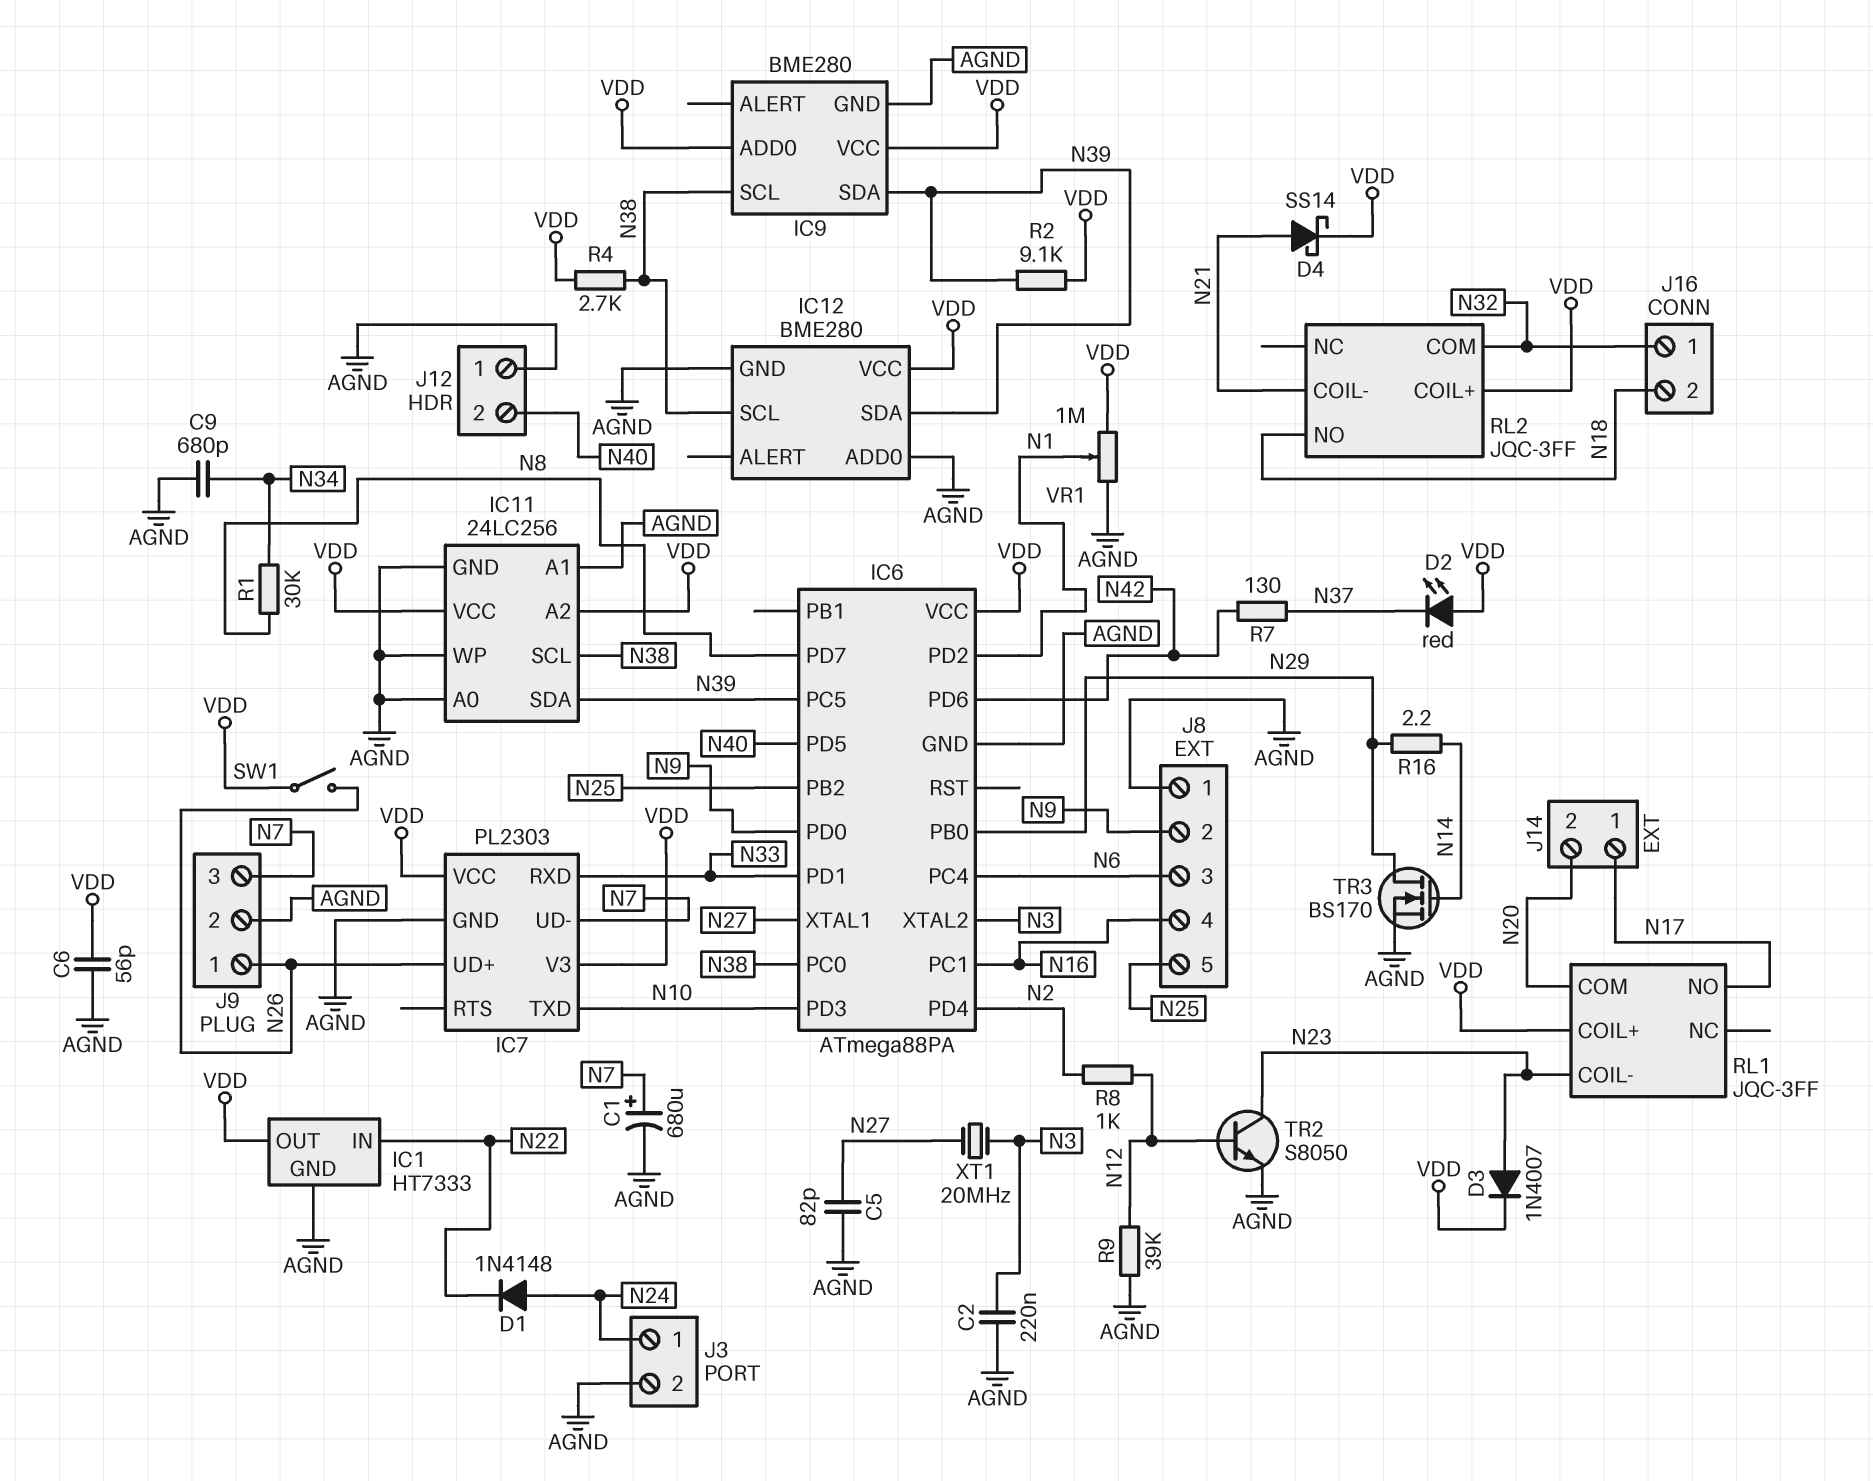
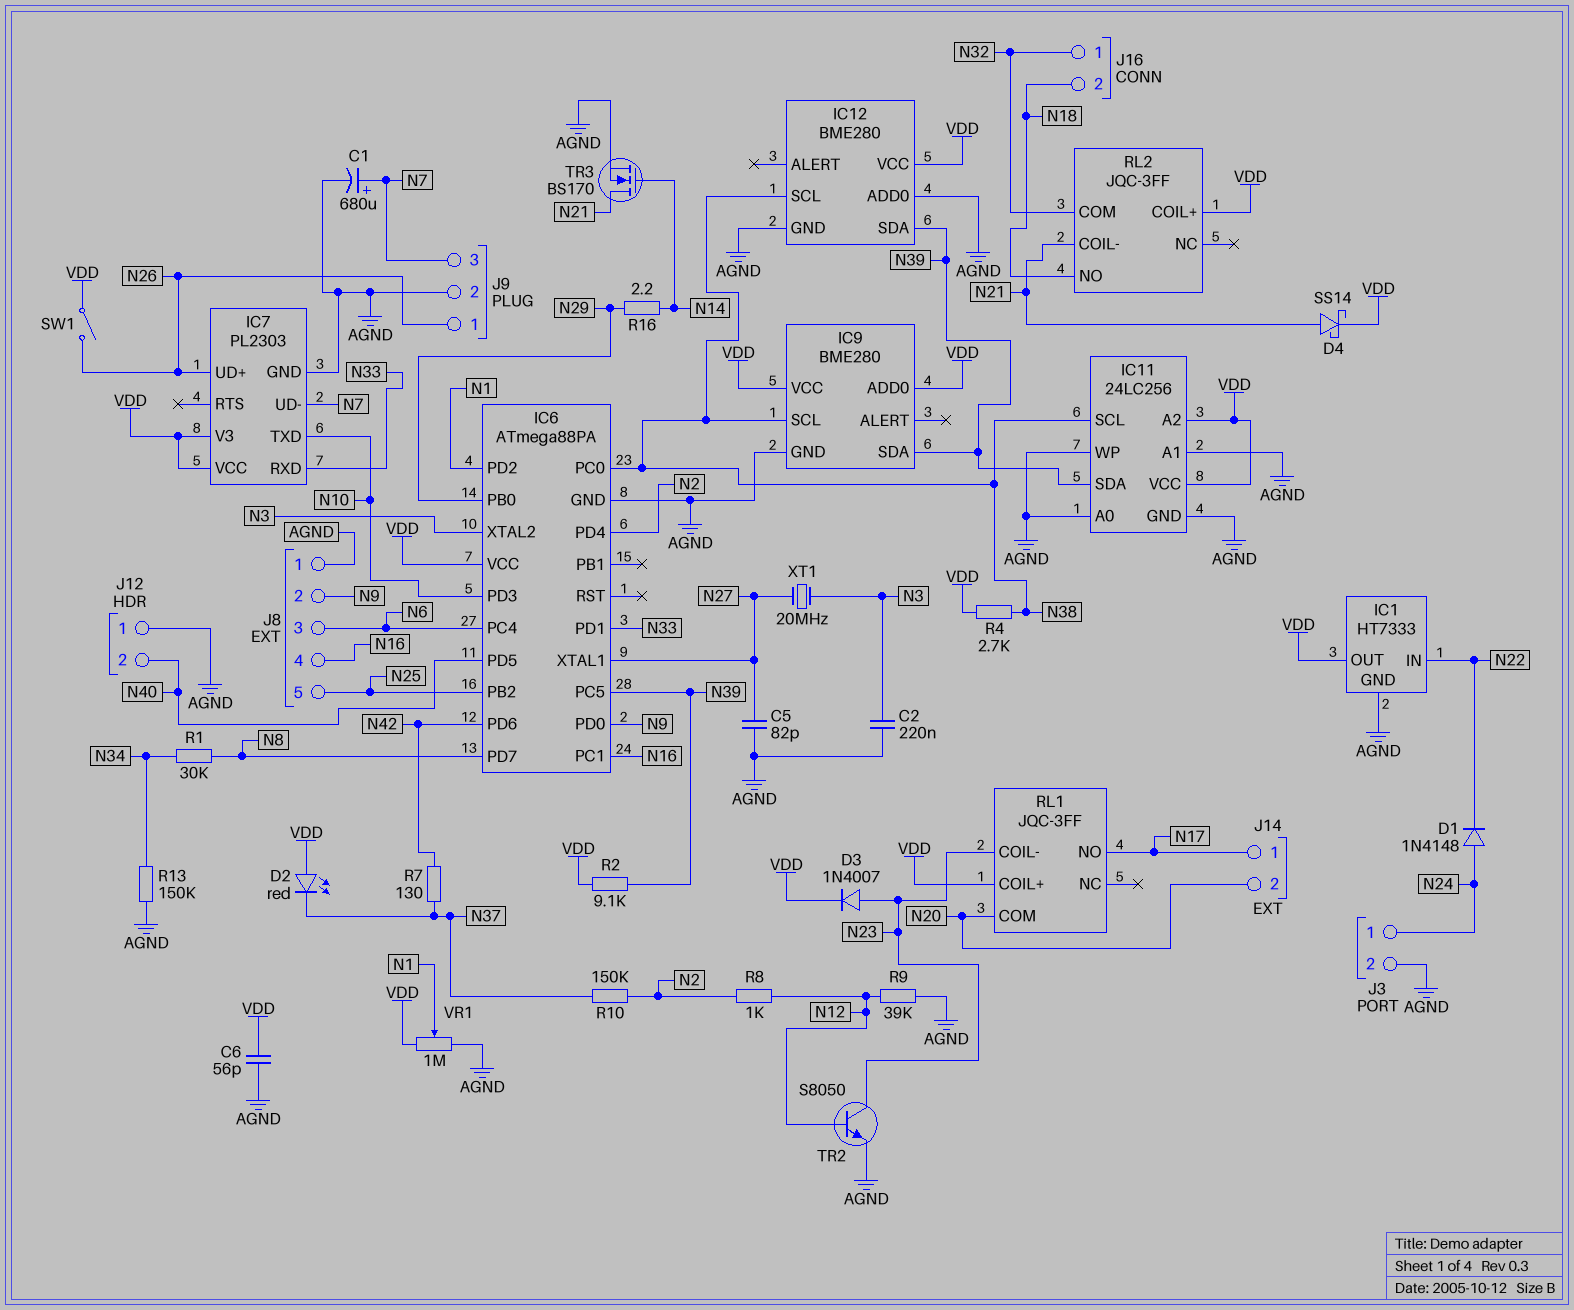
C9: 680pF (AGND, N34) -> none
R10: none -> 150k (N2, N37)
R13: none -> 150k (AGND, N34)
TR3: NMOS BS170 (G N14, D N29, S AGND) -> NMOS BS170 (G N14, D N21, S AGND)

